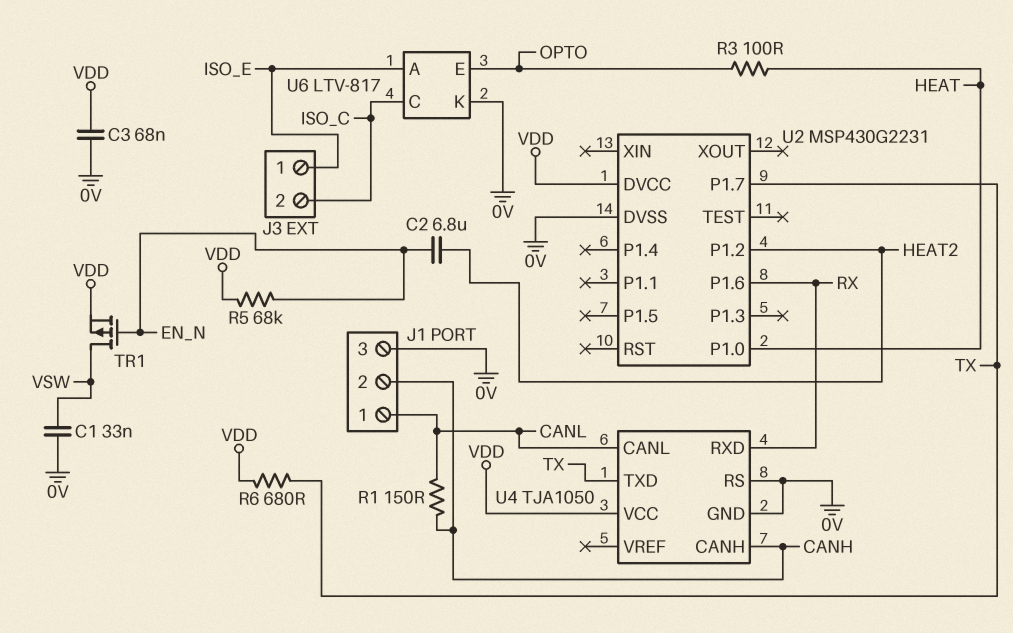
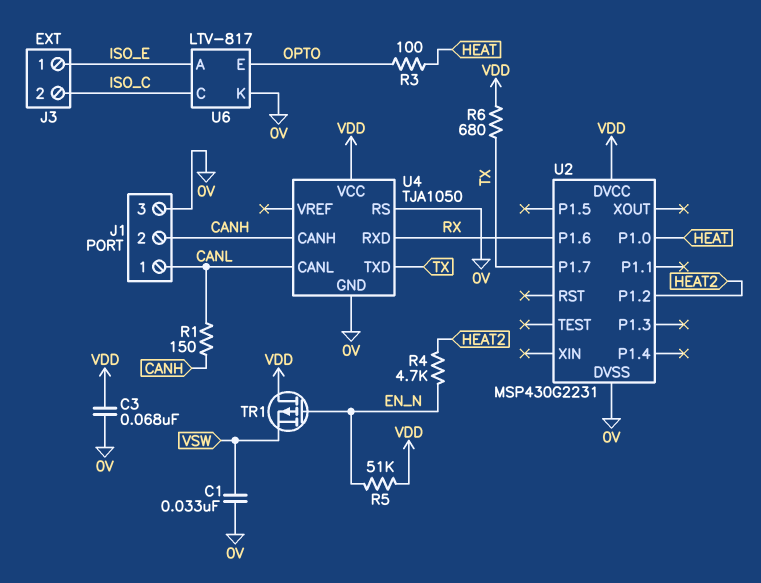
C2: 6.8uF (EN_N, HEAT2) -> none
R4: none -> 4.7k (EN_N, HEAT2)
R5: 68k (EN_N, VDD) -> 51k (EN_N, VDD)
TR1: PMOS (G EN_N, D VSW, S VDD) -> PMOS (G EN_N, D VDD, S VSW)

